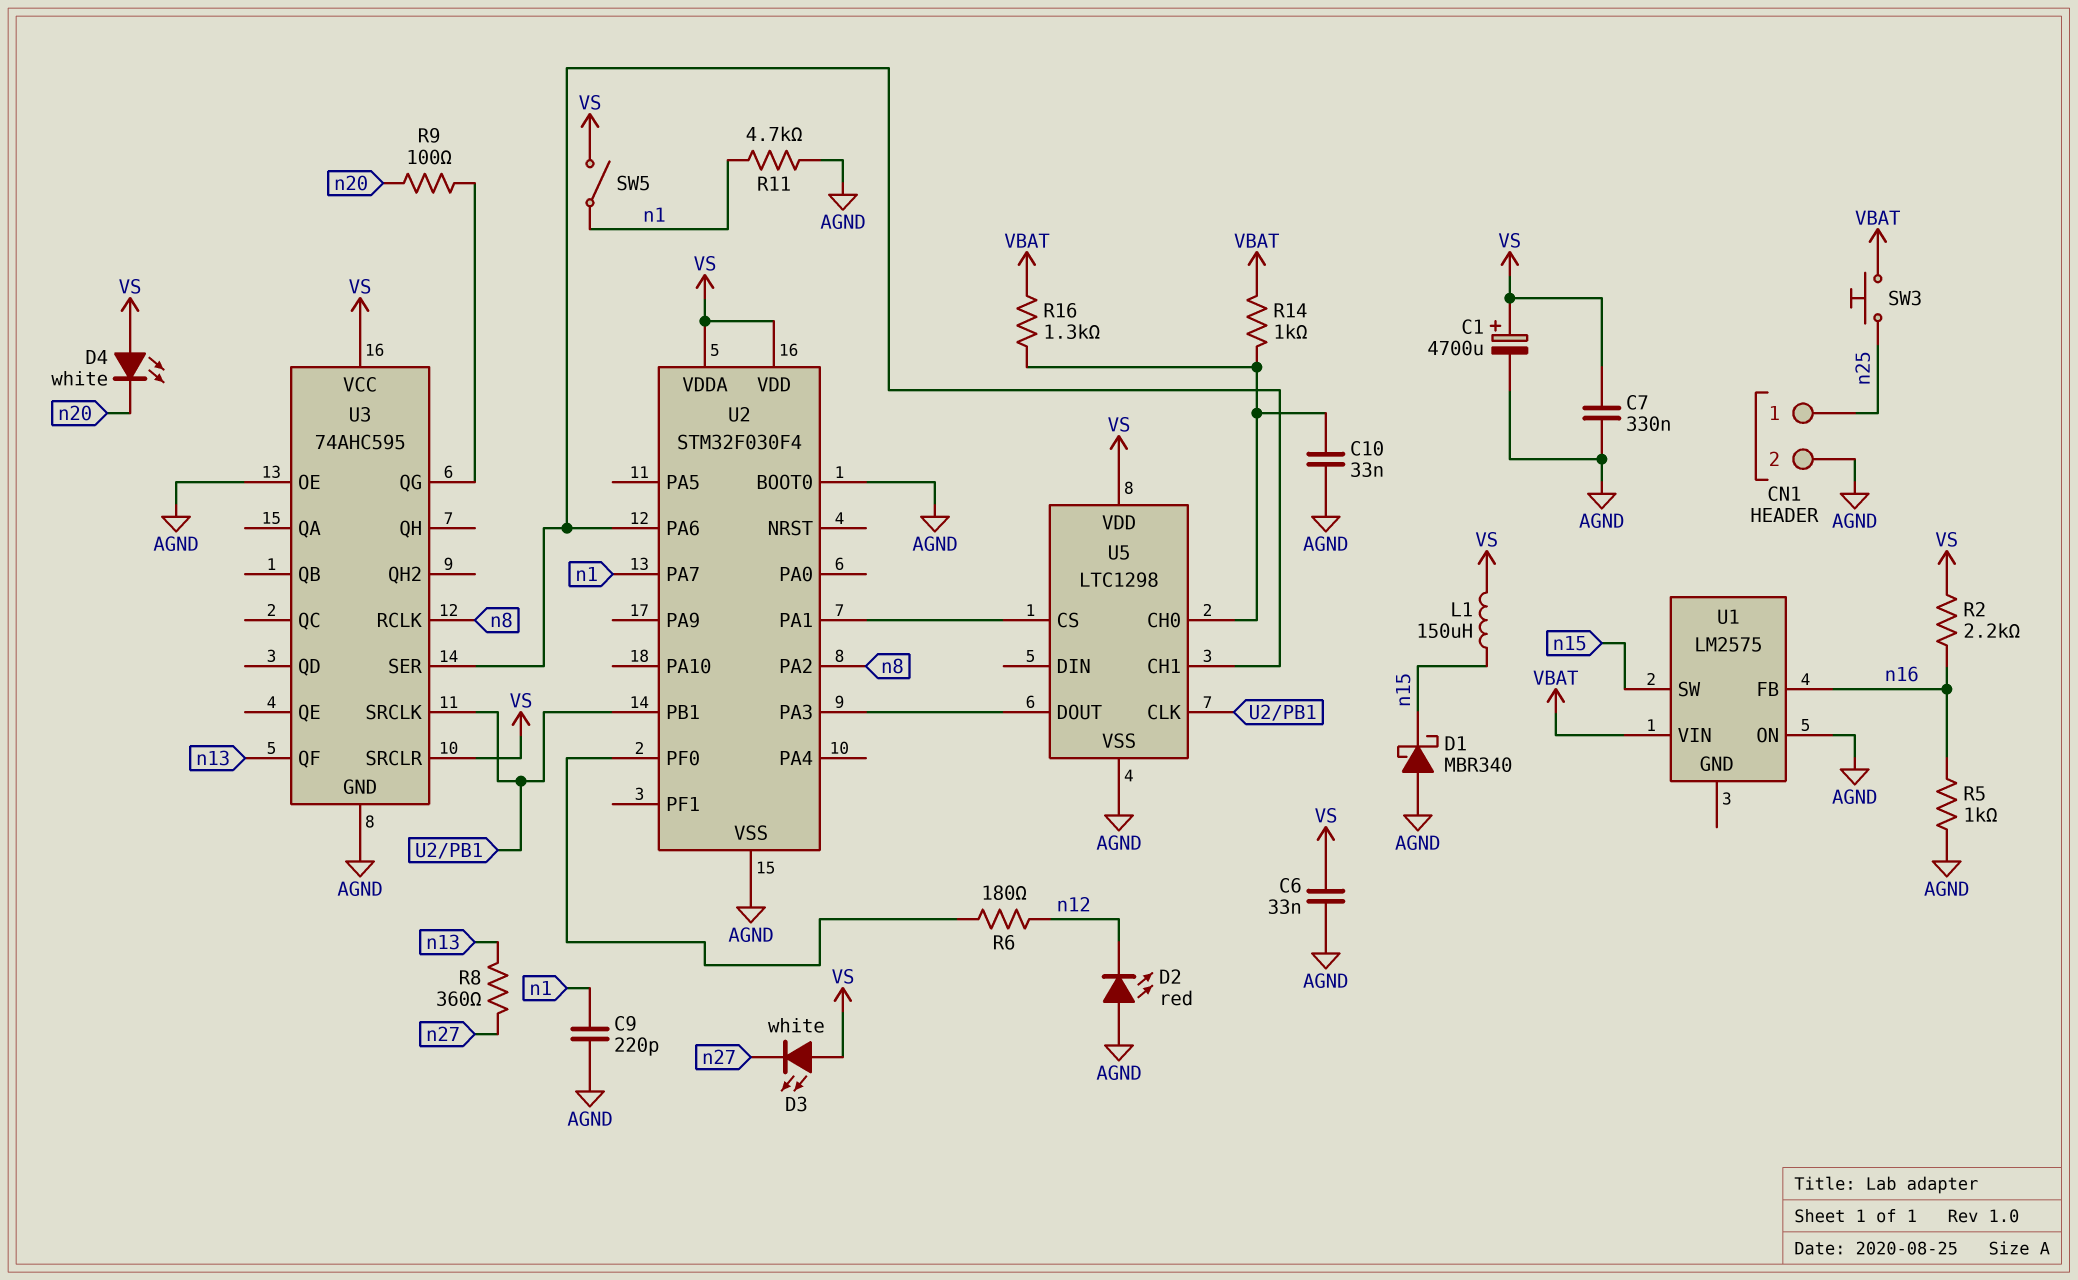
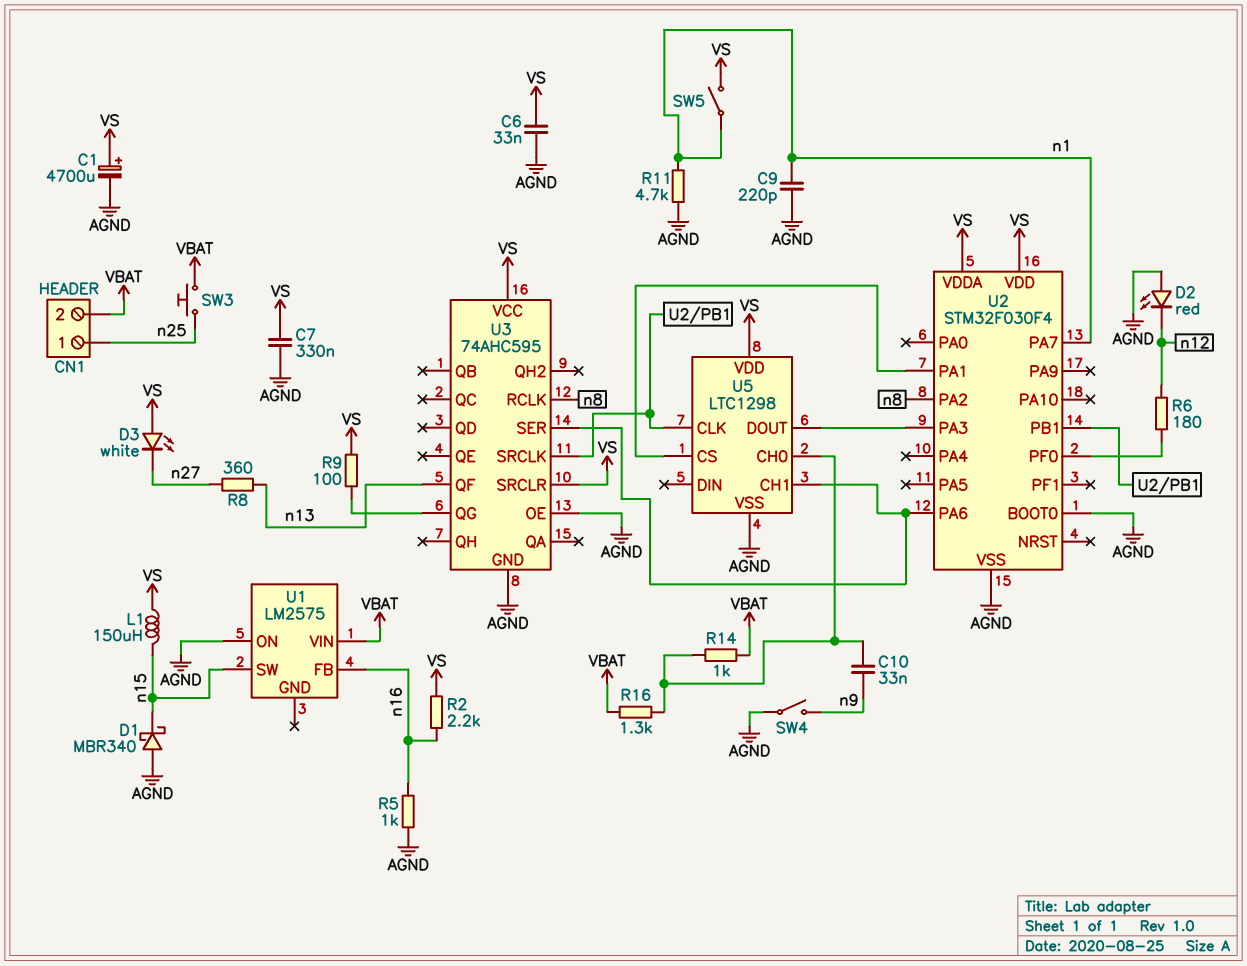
C10: 33nF (AGND, U5/CH0) -> 33nF (U5/CH0, n9)
CN1 pin 2: AGND -> VBAT
D4: LED white (A VS, K n20) -> none
R9: 100 (U3/QG, n20) -> 100 (U3/QG, VS)
SW4: none -> switch (AGND, n9)

